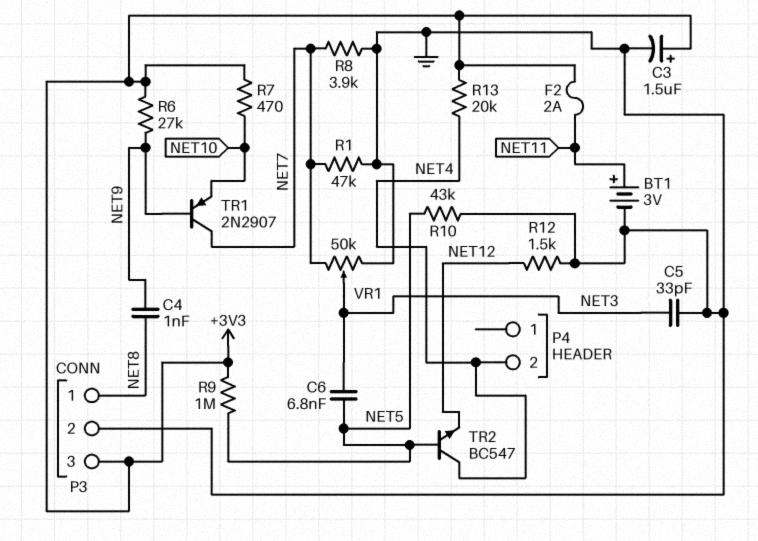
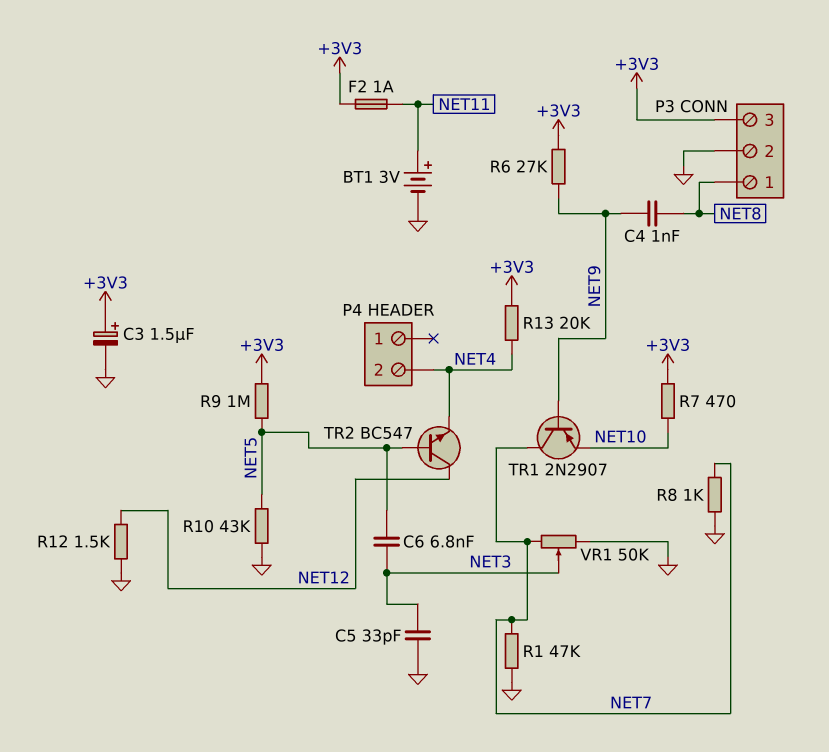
F2: 2A (+3V3, NET11) -> 1A (+3V3, NET11)
R8: 3.9k (GND, NET7) -> 1k (GND, NET7)
TR2: NPN BC547 (B NET5, C NET4, E NET12) -> NPN BC547 (B NET5, C NET12, E NET4)

